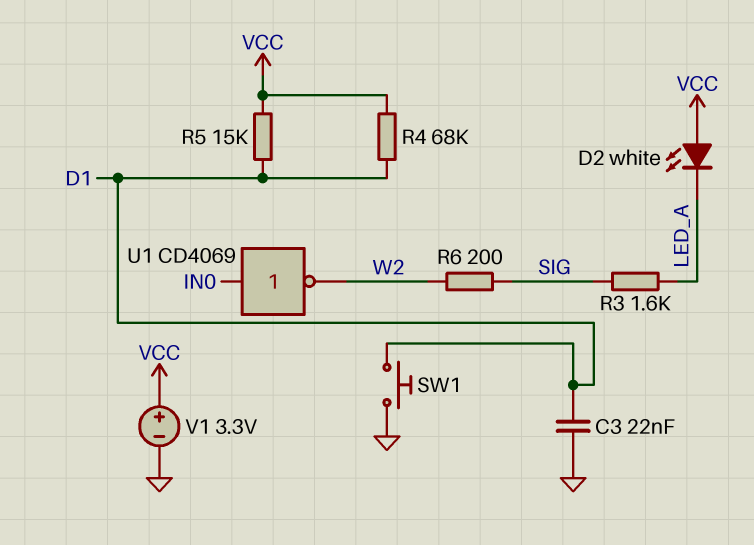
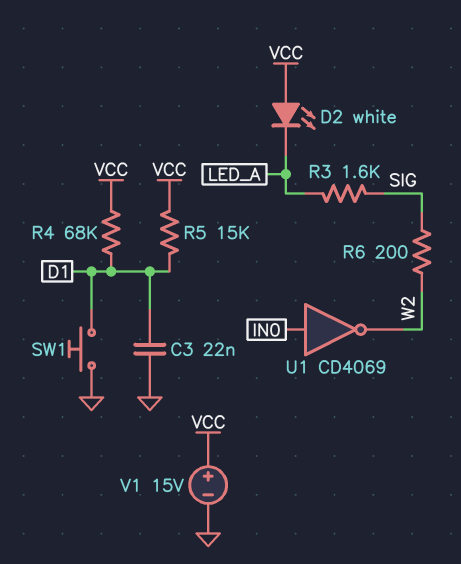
V1: 3.3V (plus VCC, minus GND) -> 15V (plus VCC, minus GND)

